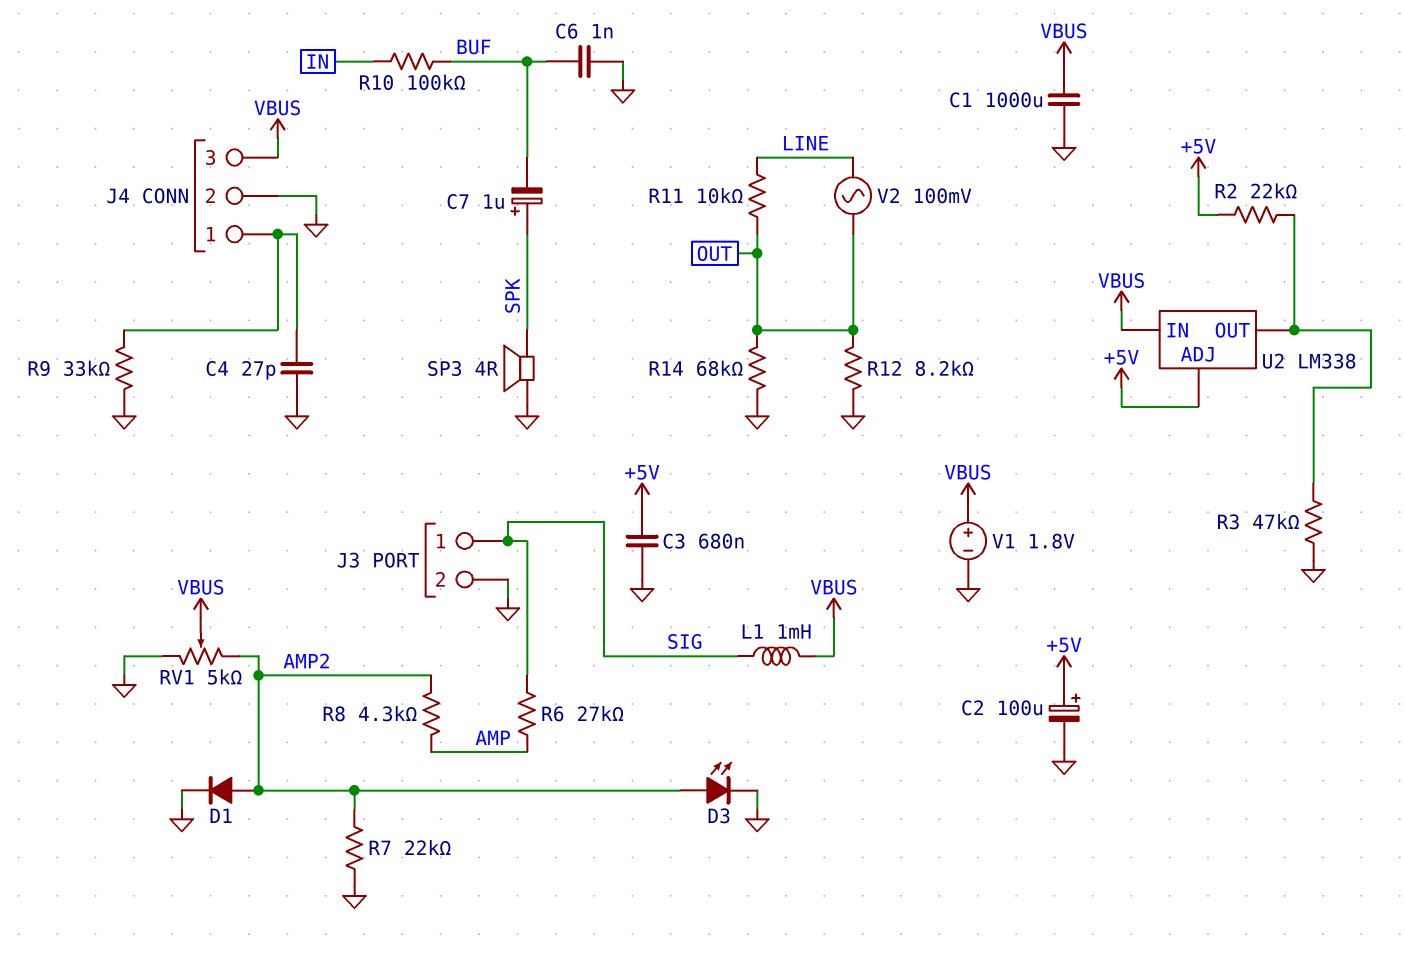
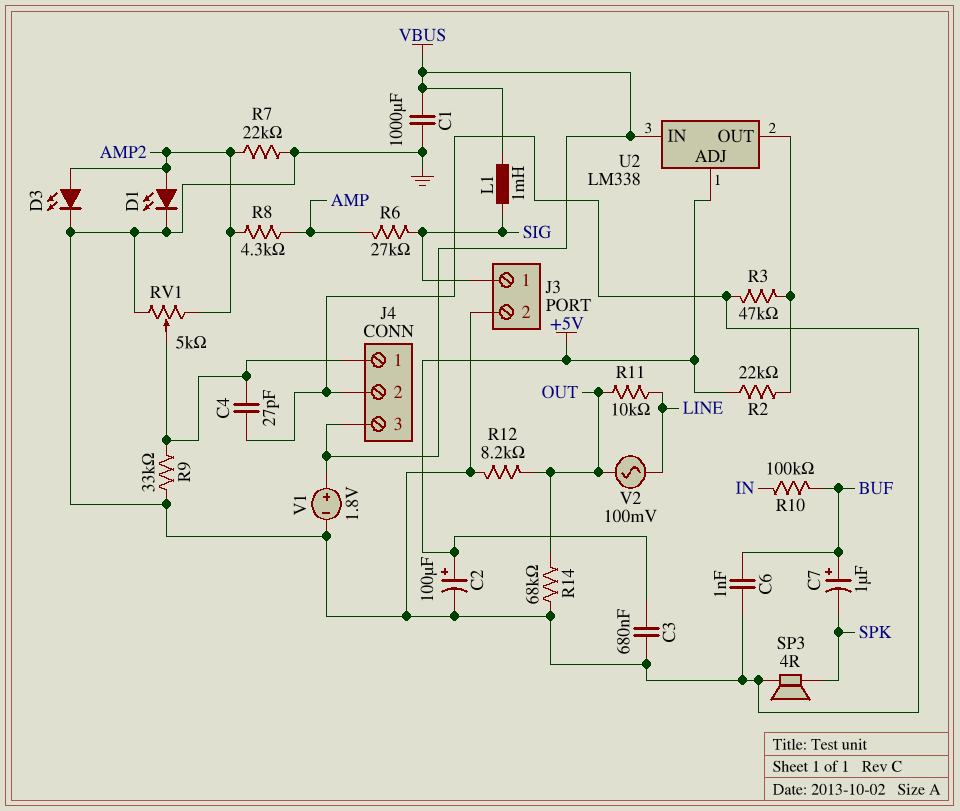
C7: 1uF (plus SPK, minus BUF) -> 1uF (plus BUF, minus SPK)
D1: diode (A AMP2, K GND) -> LED (A AMP2, K GND)
RV1: 5k (AMP2, GND, wiper VBUS) -> 5k (AMP2, GND, wiper J4/1)

